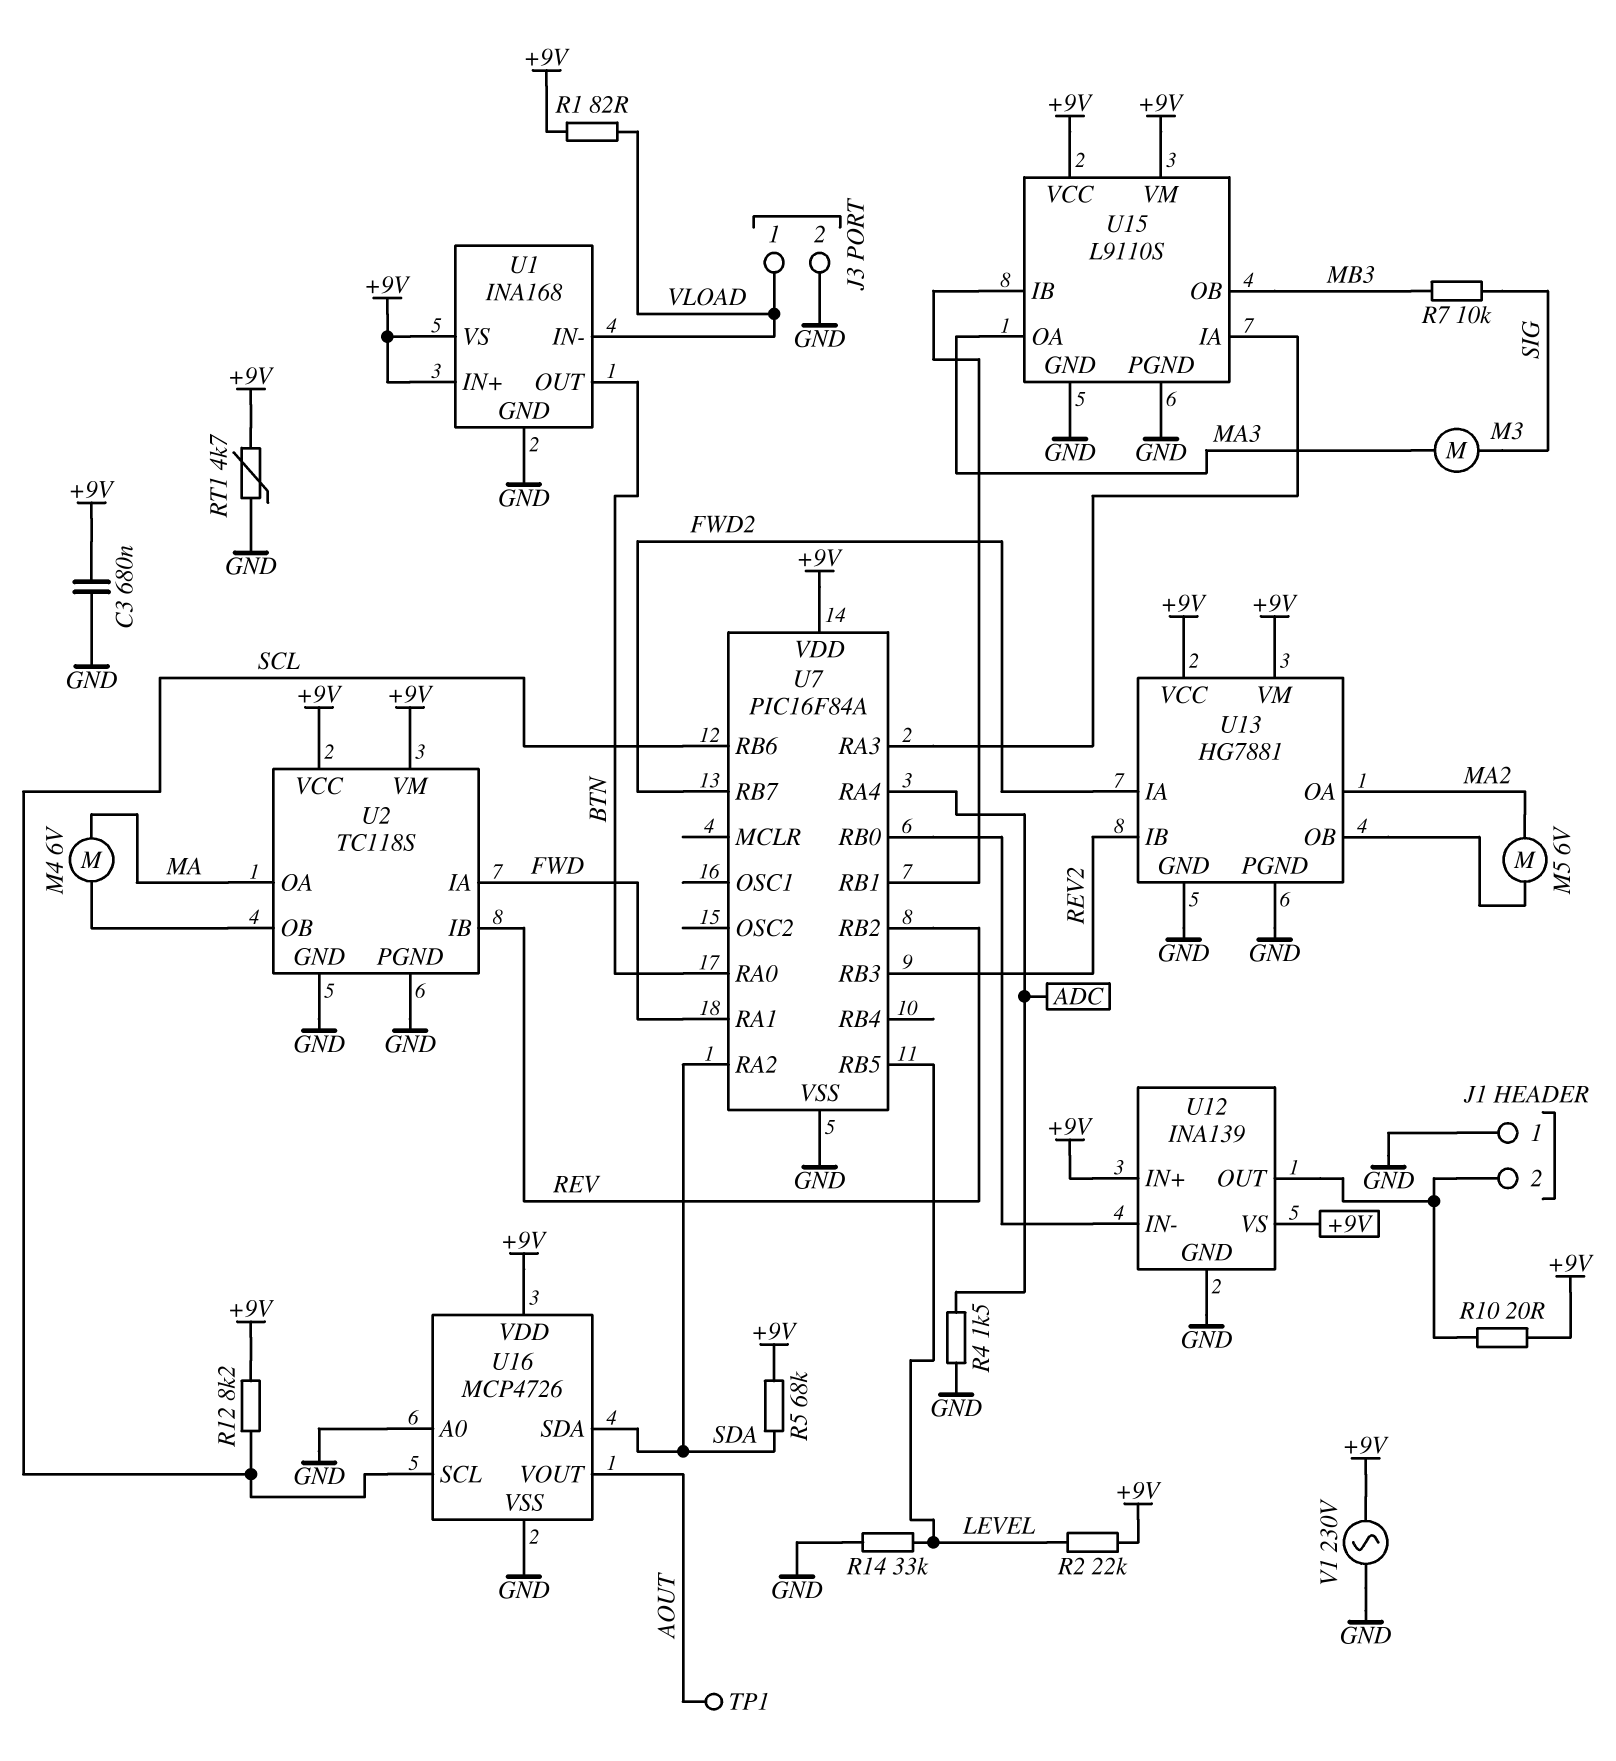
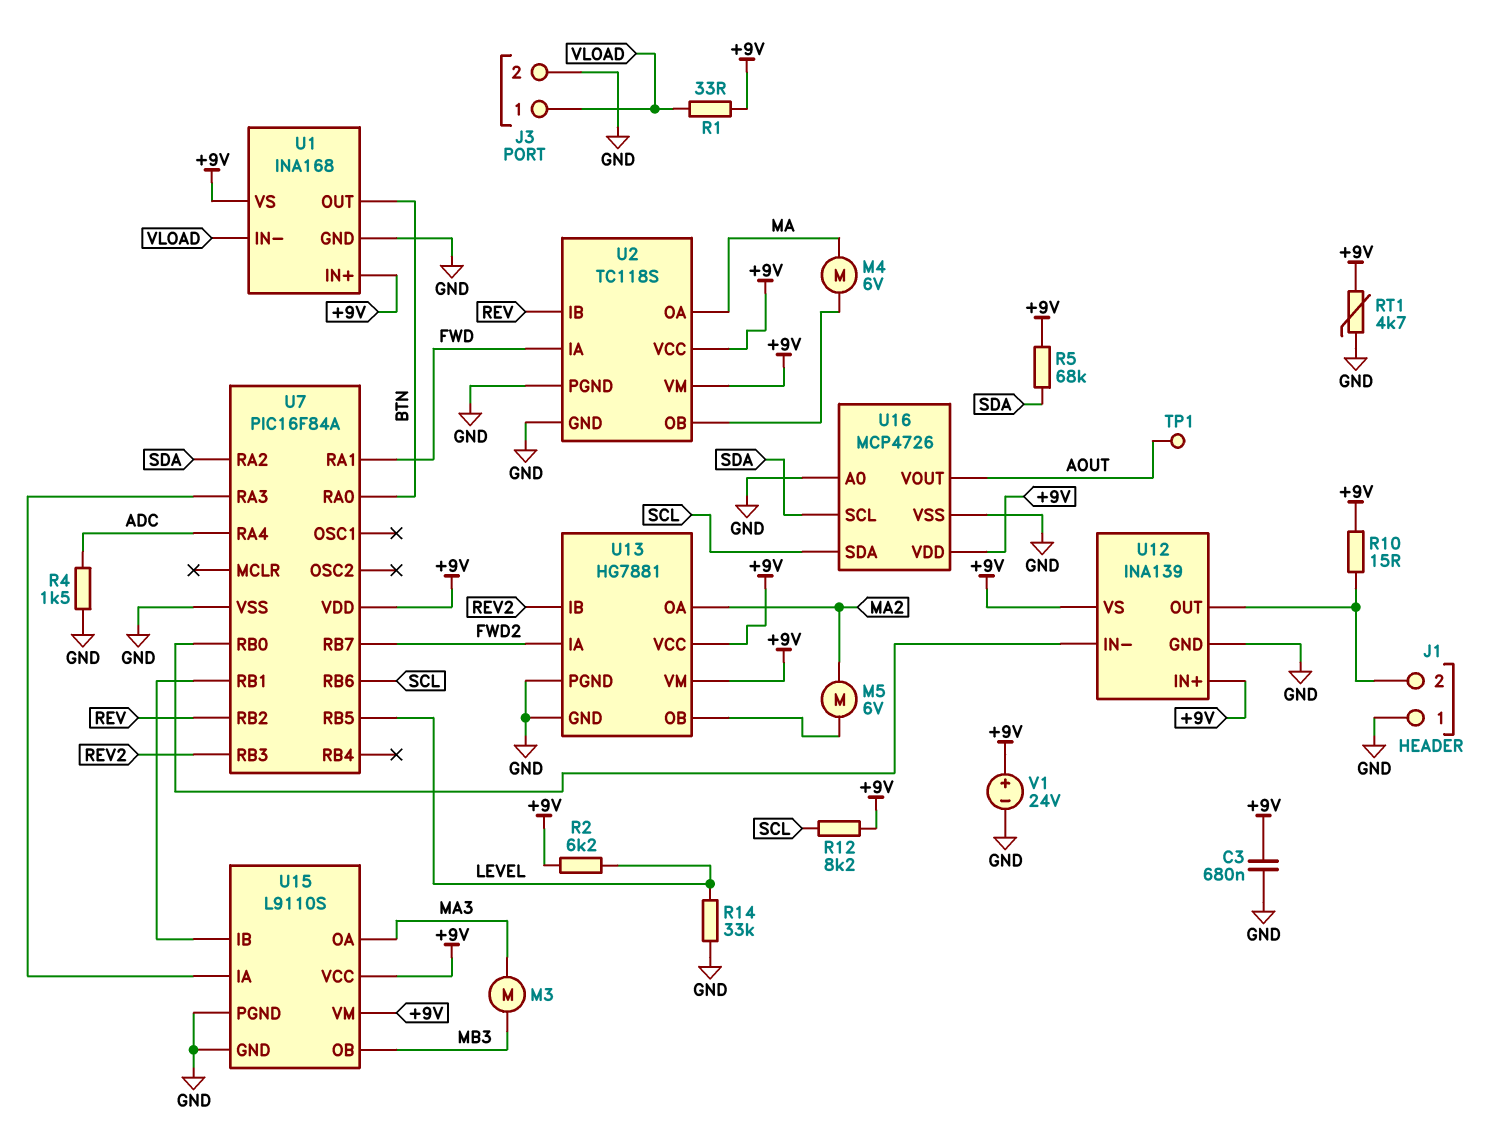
M3: motor (MA3, SIG) -> motor (MA3, MB3)
R1: 82 (+9V, VLOAD) -> 33 (+9V, VLOAD)
R2: 22k (+9V, LEVEL) -> 6.2k (+9V, LEVEL)
R7: 10k (MB3, SIG) -> none
R10: 20 (+9V, J1/2) -> 15 (+9V, J1/2)
U16 pin SCL: SCL -> SDA
U16 pin SDA: SDA -> SCL
V1: AC 230V (+9V, GND) -> 24V (plus +9V, minus GND)

